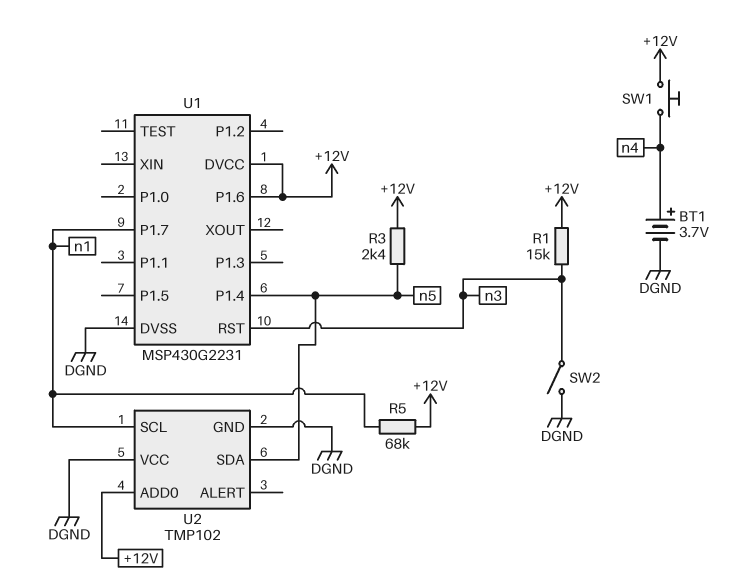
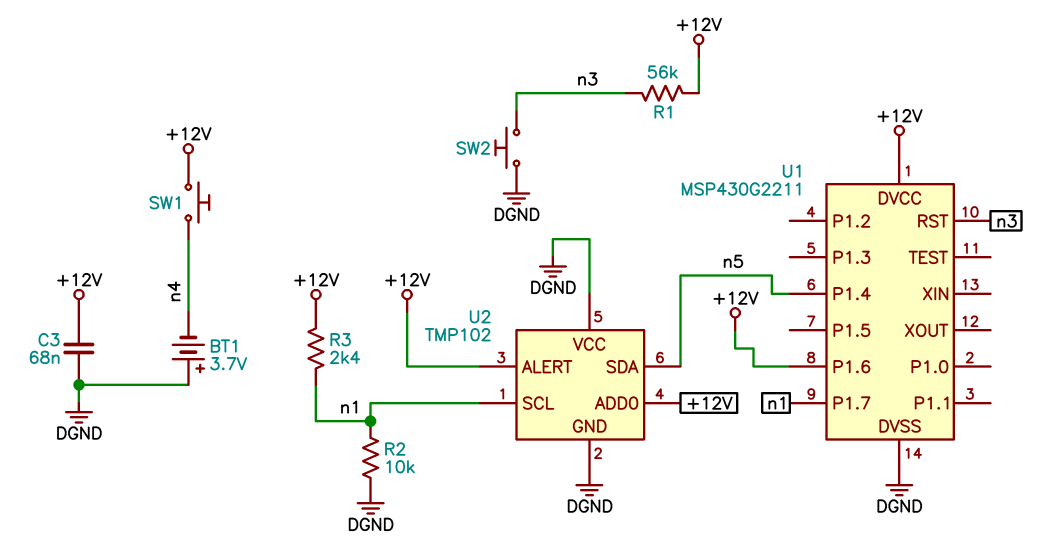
BT1: 3.7V (plus n4, minus DGND) -> 3.7V (plus DGND, minus n4)
C3: none -> 68nF (+12V, DGND)
R1: 15k (+12V, n3) -> 56k (+12V, n3)
R2: none -> 10k (DGND, n1)
R3: 2.4k (+12V, n5) -> 2.4k (+12V, n1)
R5: 68k (+12V, n1) -> none
SW2: switch (DGND, n3) -> button (DGND, n3)
U1: MSP430G2231 -> MSP430G2211
U2 pin ALERT: none -> +12V

